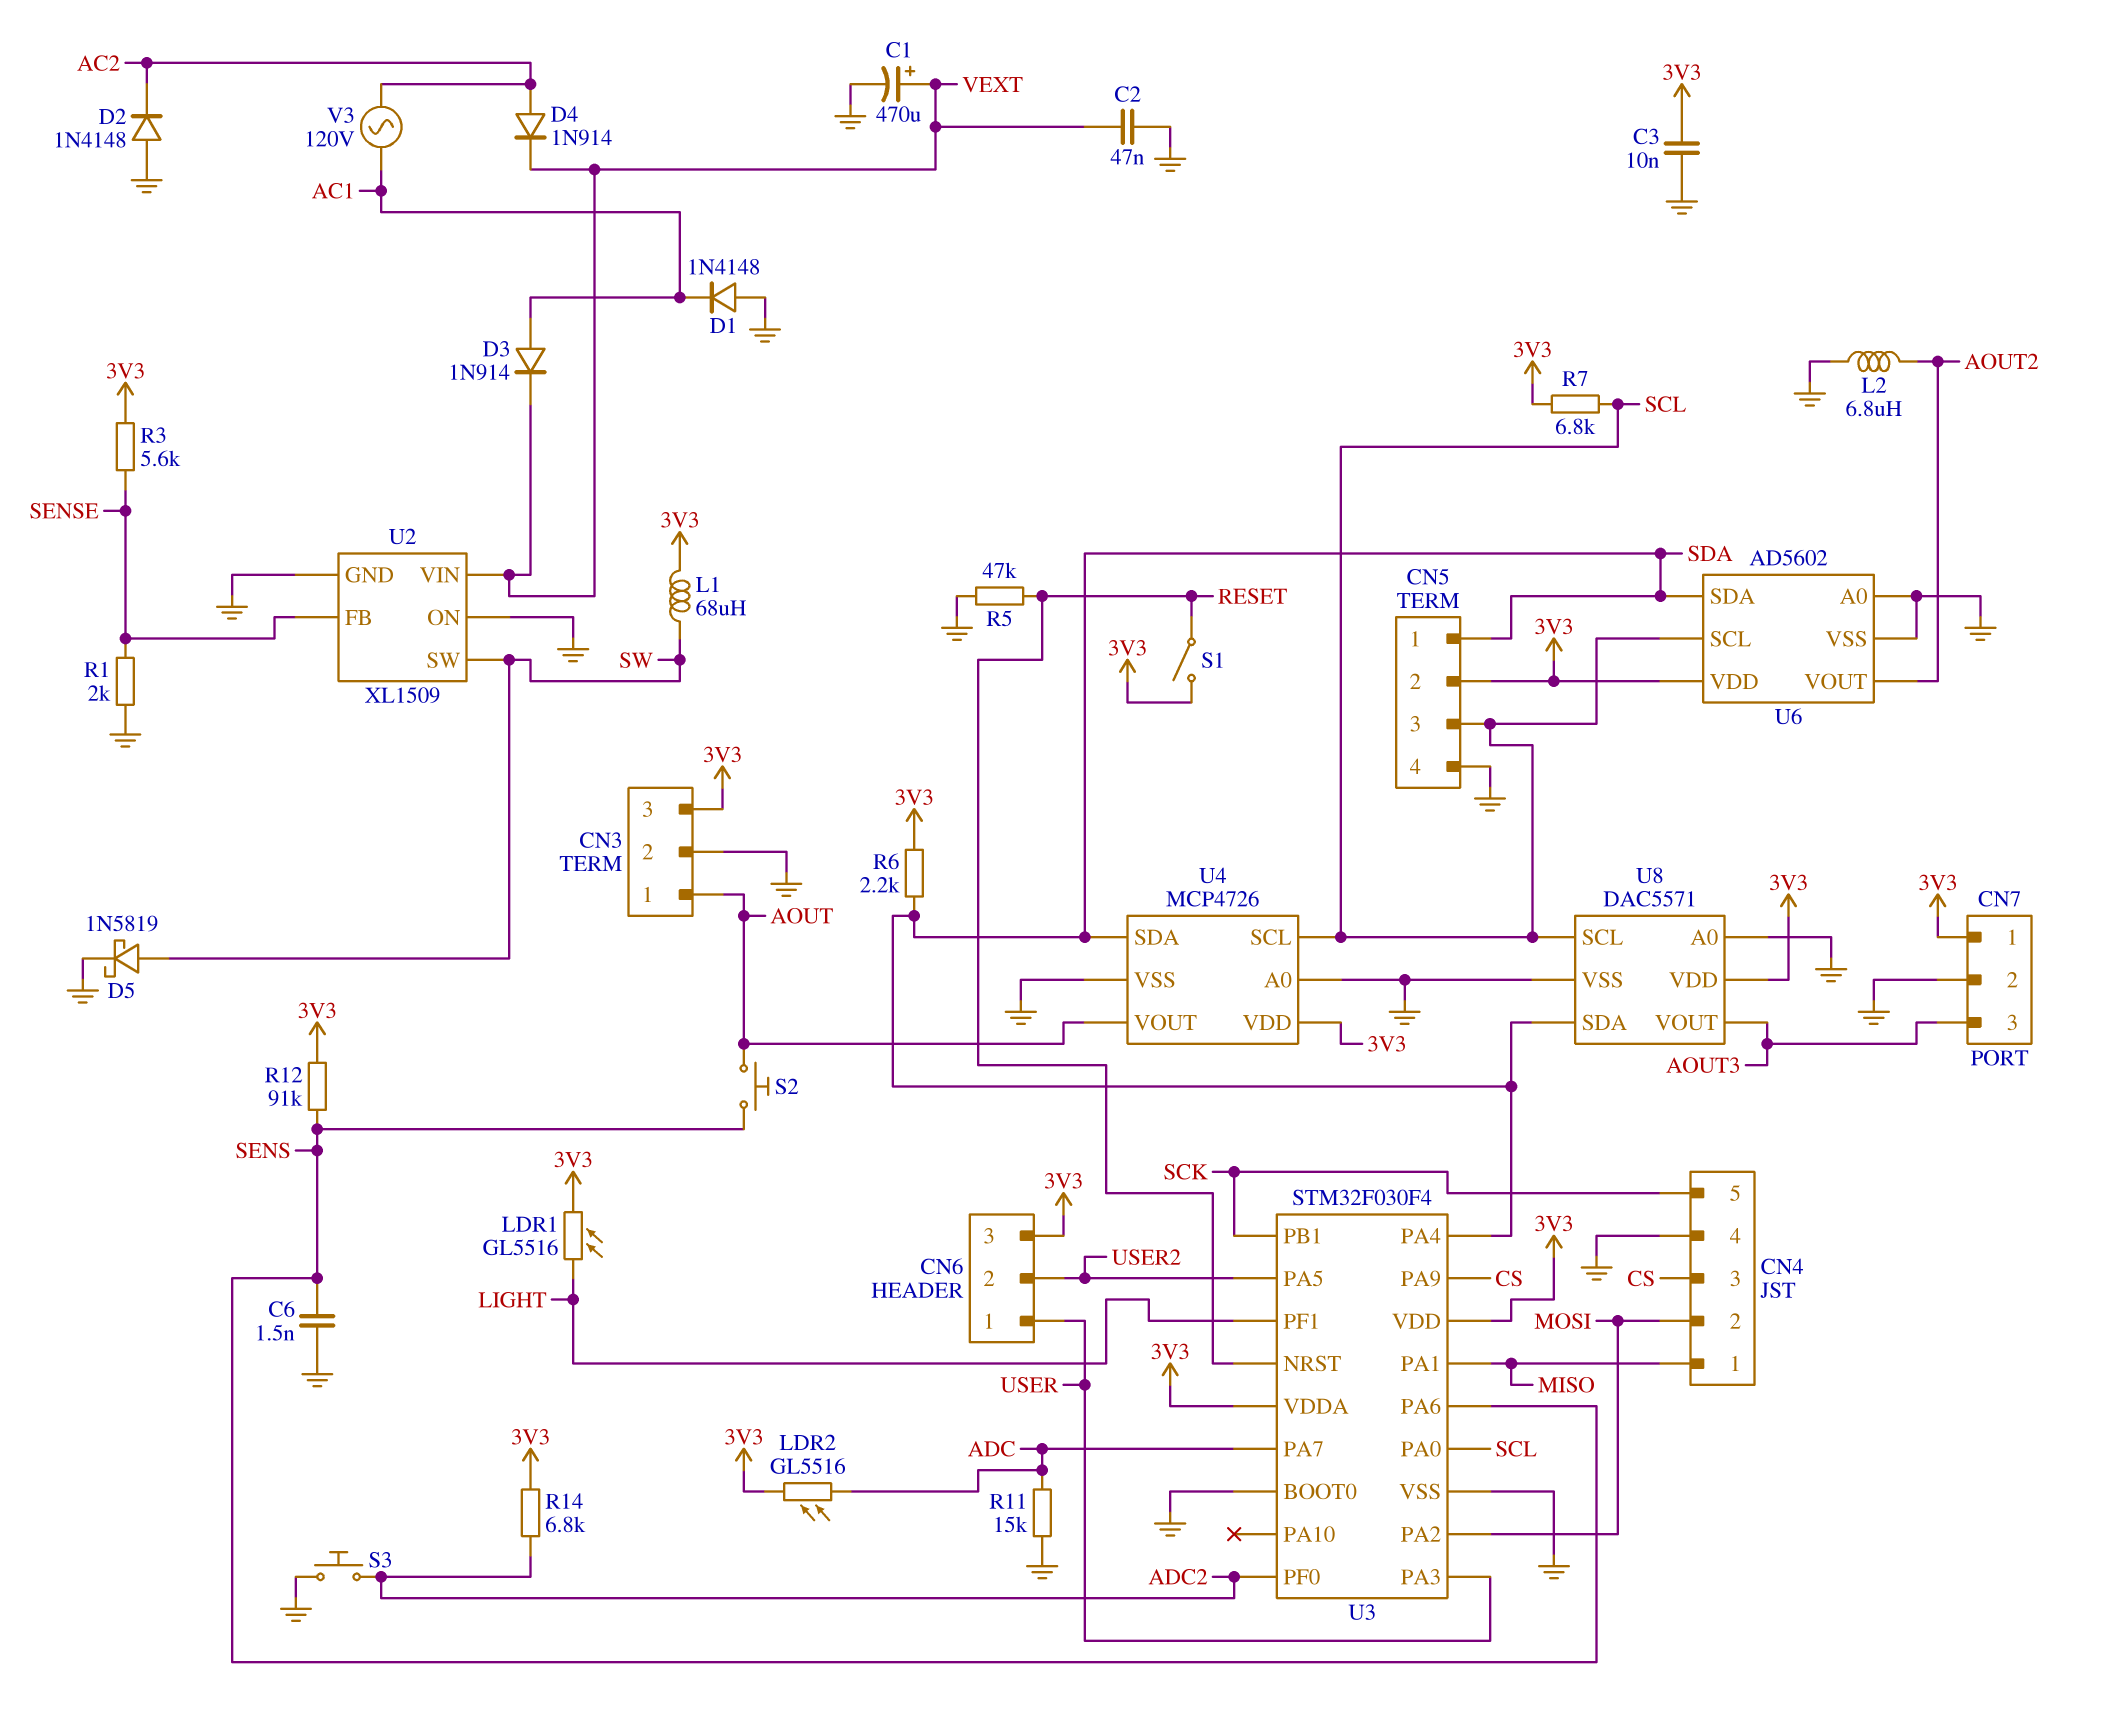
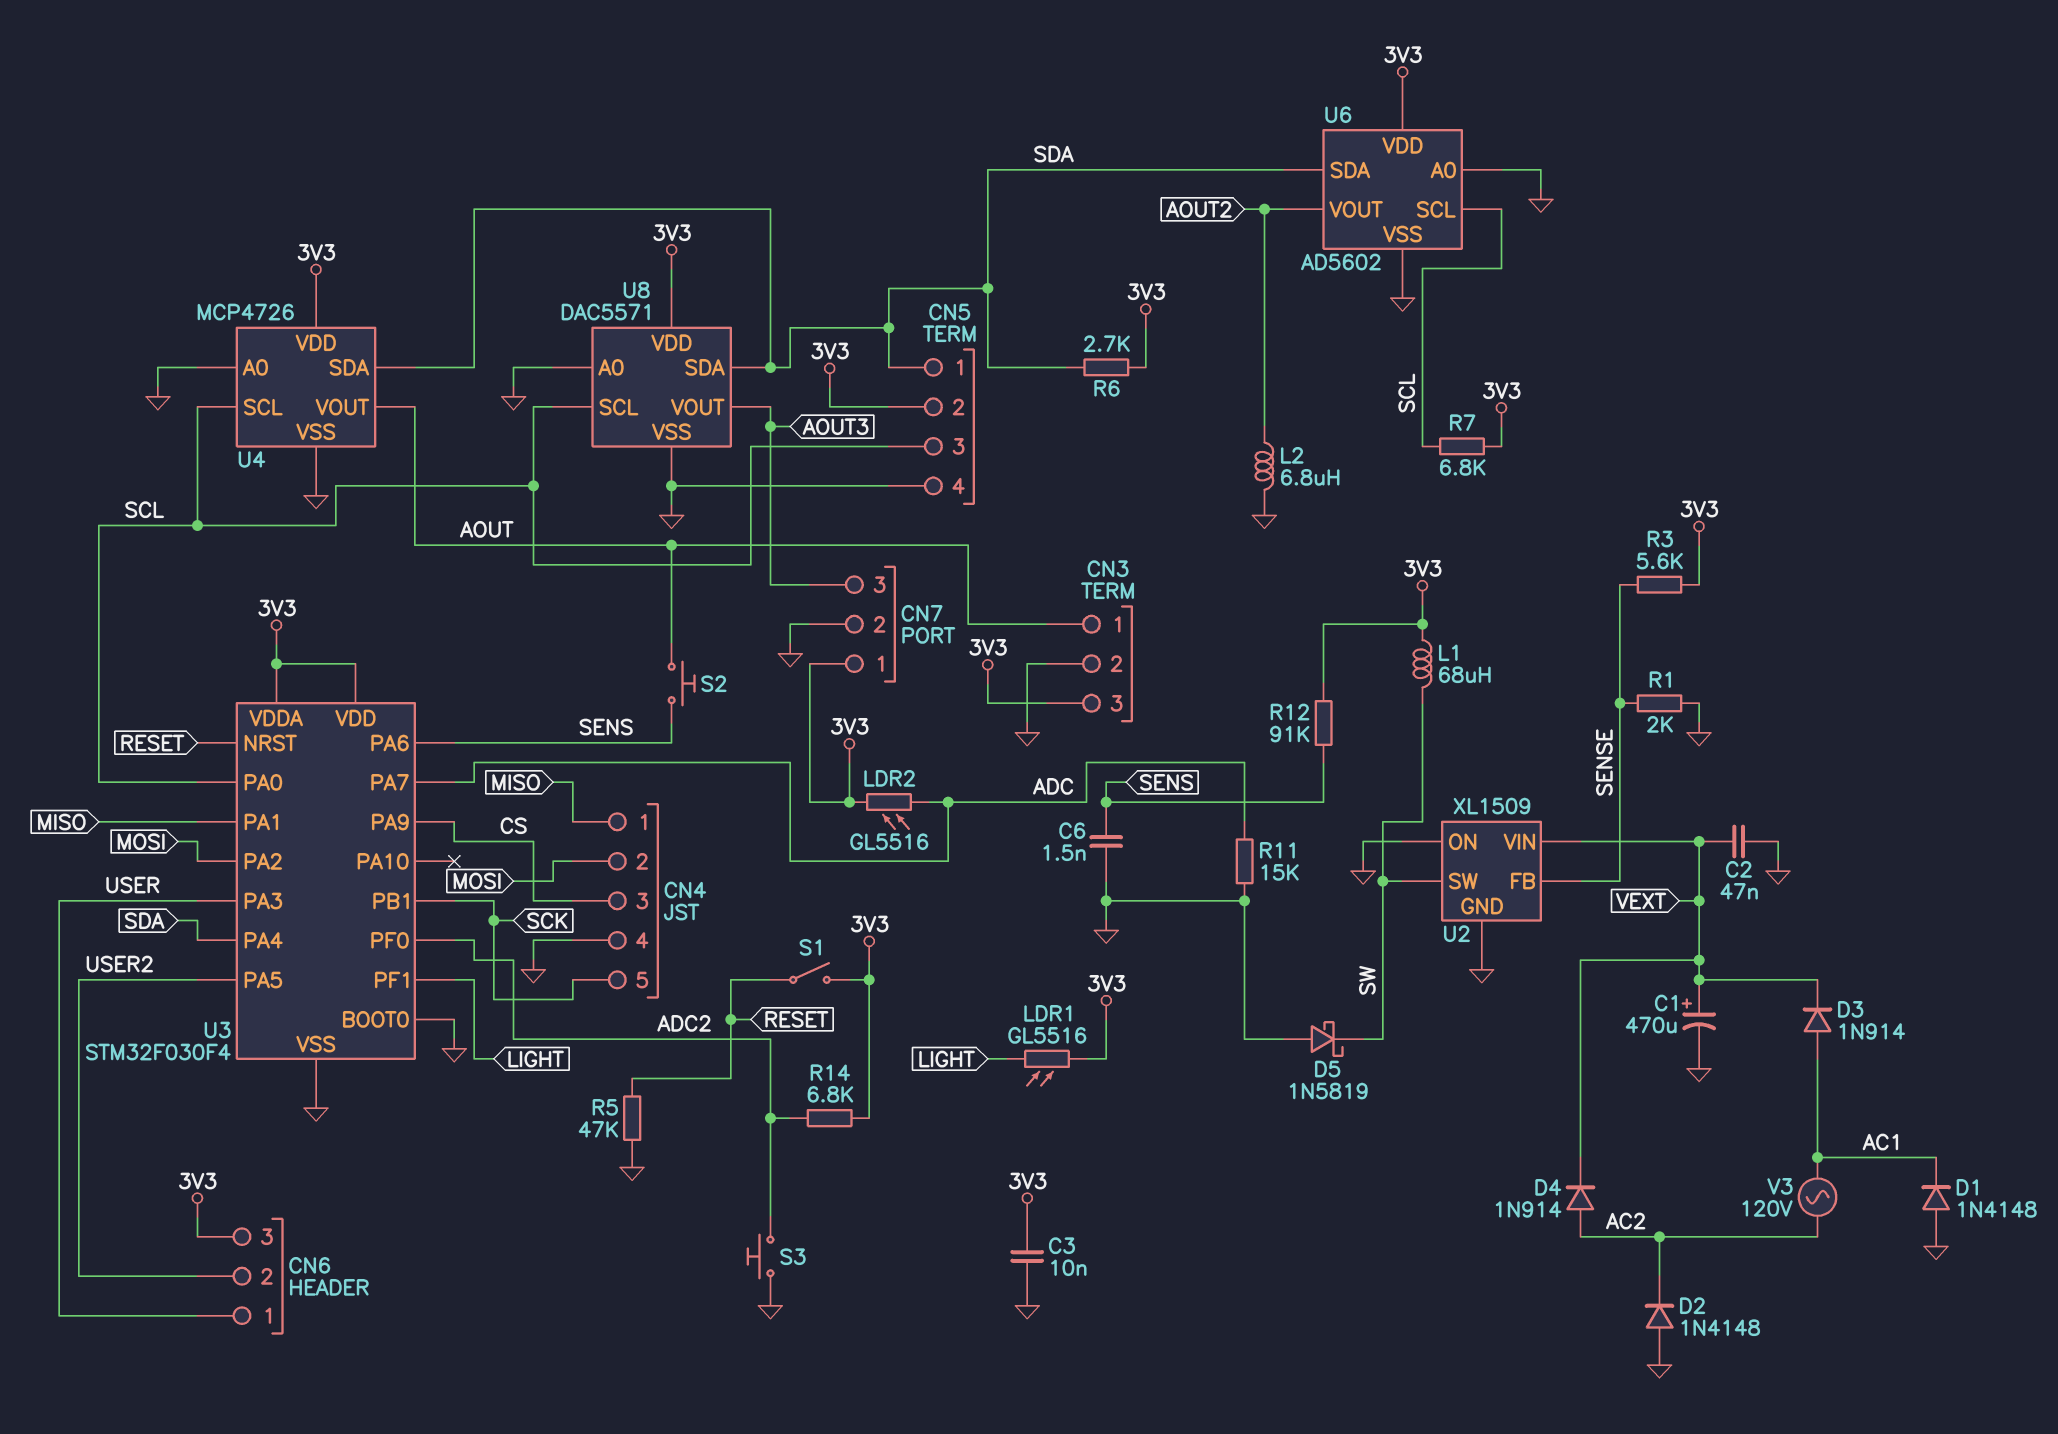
D5: schottky 1N5819 (A SW, K GND) -> schottky 1N5819 (A GND, K SW)
R6: 2.2k (3V3, SDA) -> 2.7k (3V3, SDA)

